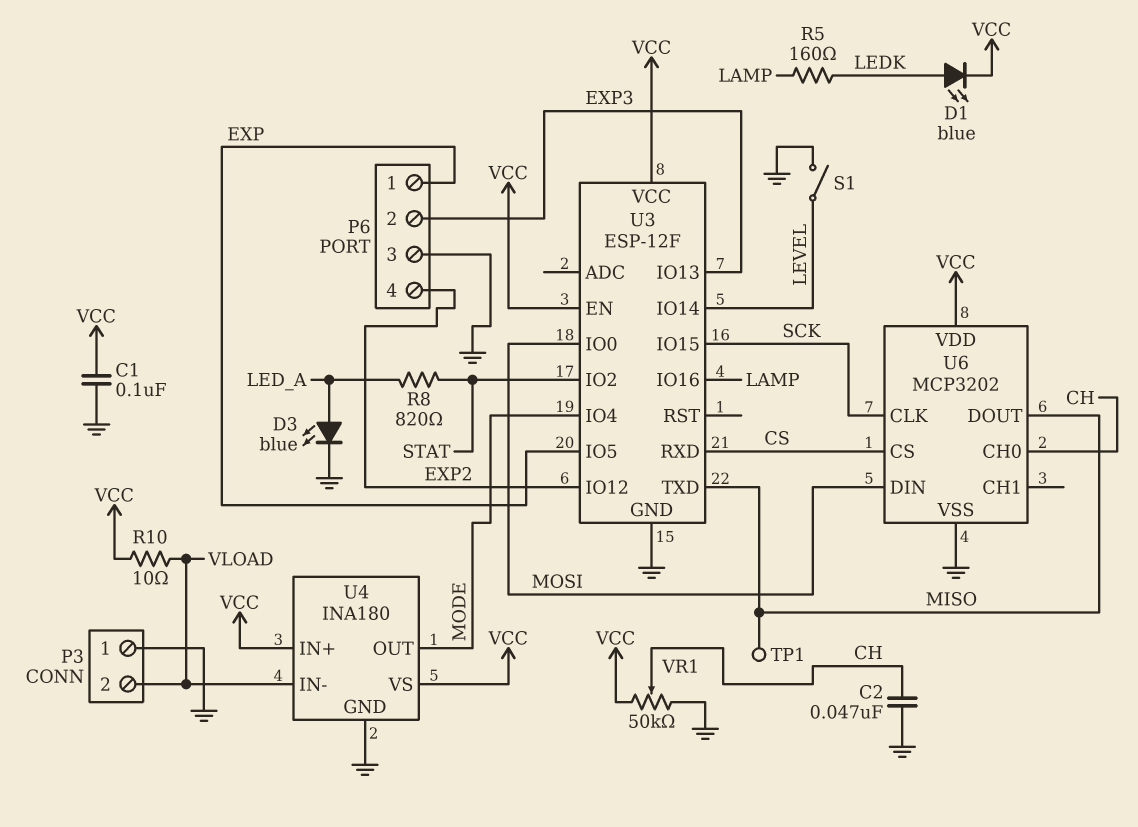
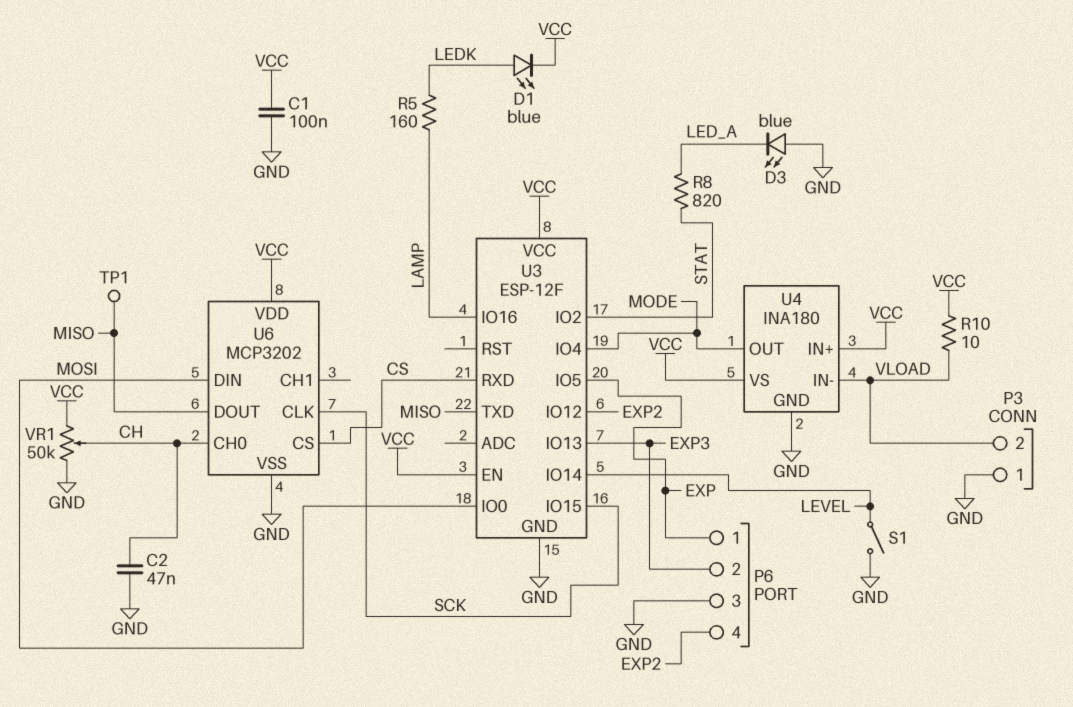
D3: LED blue (A LED_A, K GND) -> LED blue (A GND, K LED_A)

